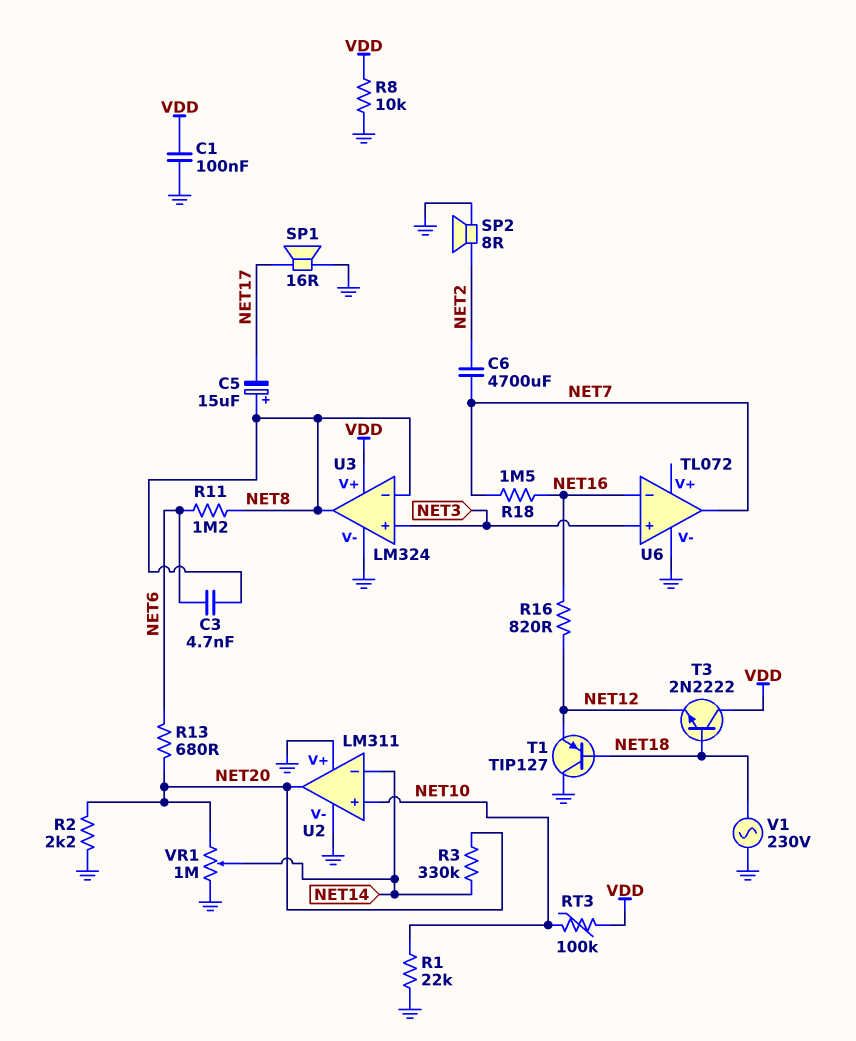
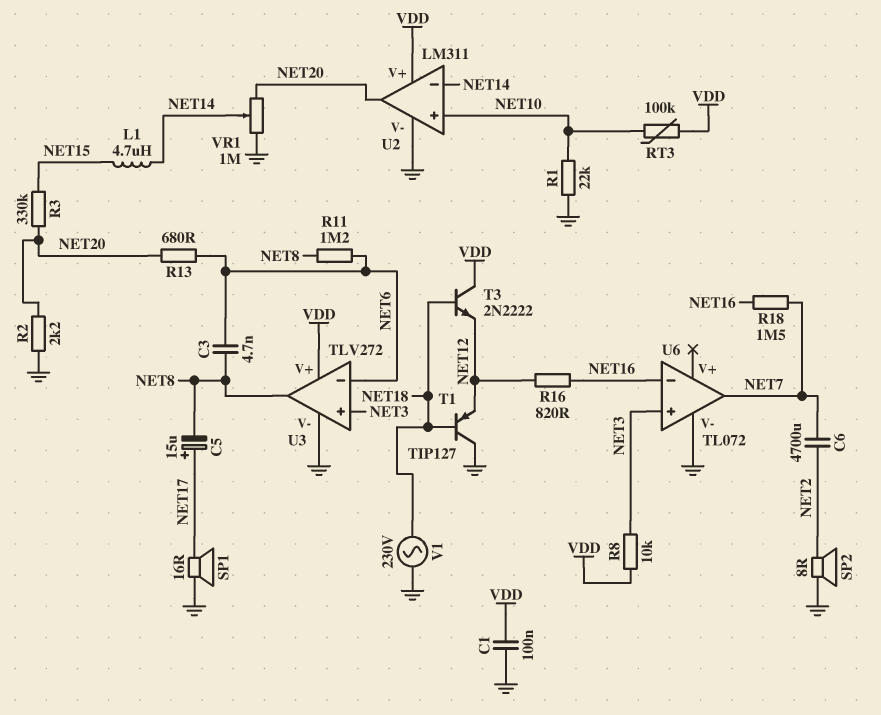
C5: 15uF (plus NET8, minus NET17) -> 15uF (plus NET17, minus NET8)
L1: none -> 4.7uH (NET14, NET15)
R3: 330k (NET14, NET20) -> 330k (NET15, NET20)
R8: 10k (GND, VDD) -> 10k (NET3, VDD)
U2 pin V+: GND -> VDD
U3: LM324 -> TLV272
U3 pin in-: NET8 -> NET6

